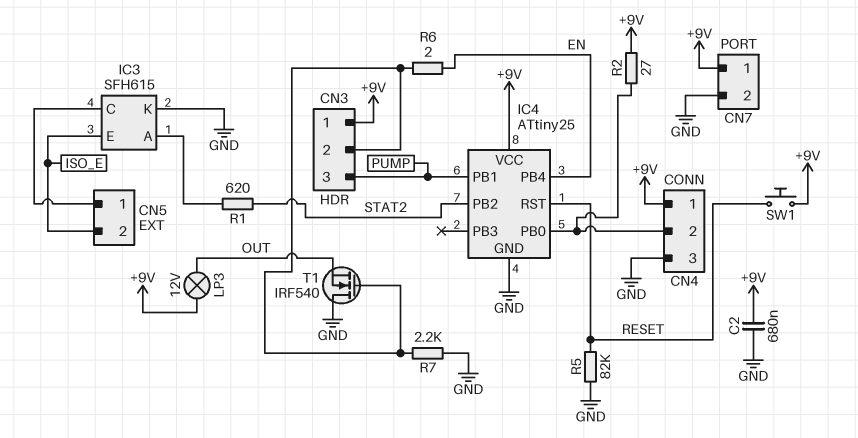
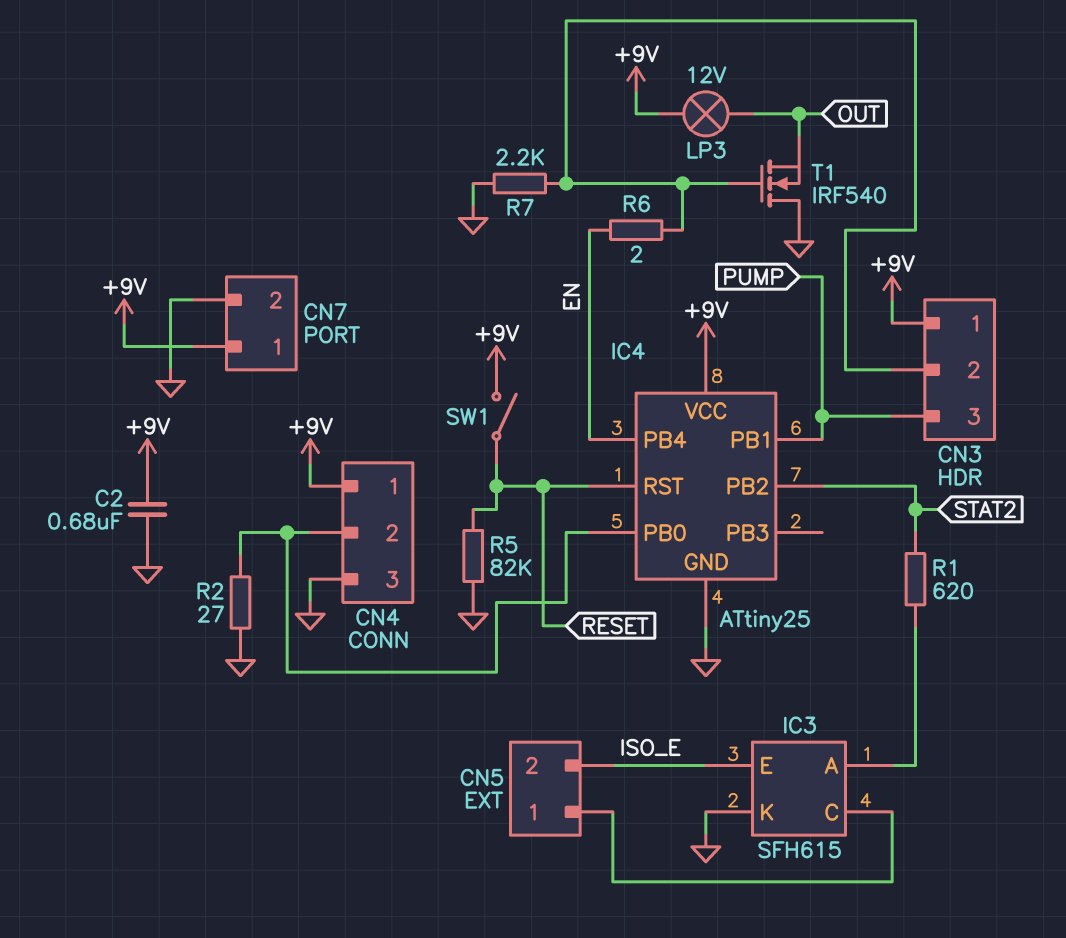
R2: 27 (+9V, CN4/2) -> 27 (CN4/2, GND)
SW1: button (+9V, RESET) -> switch (+9V, RESET)

